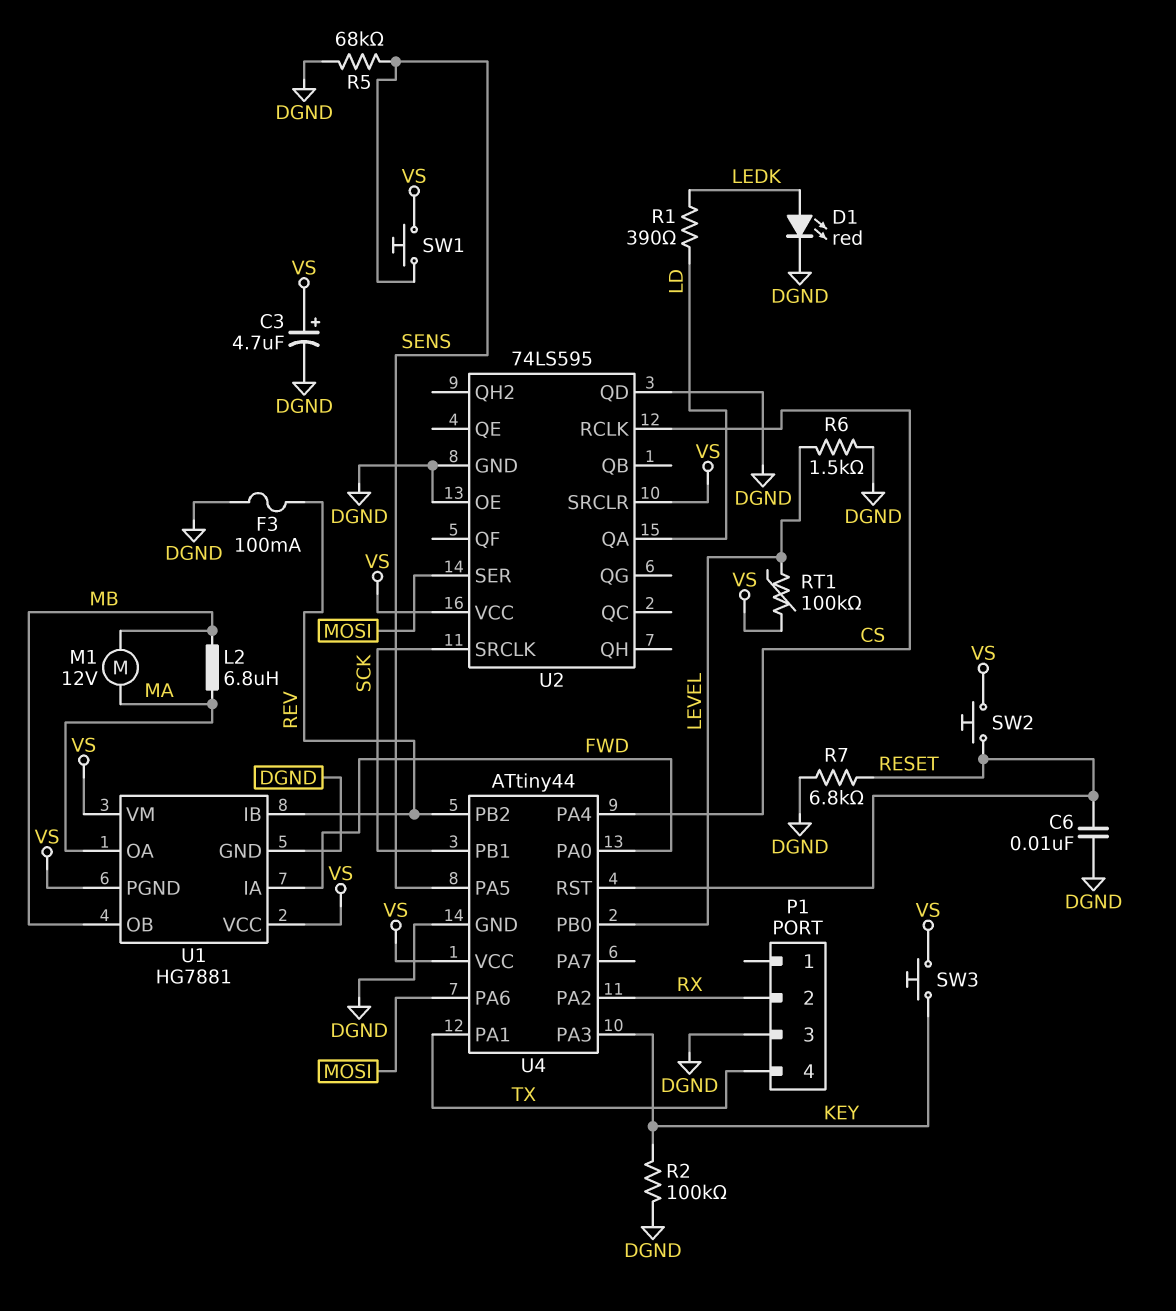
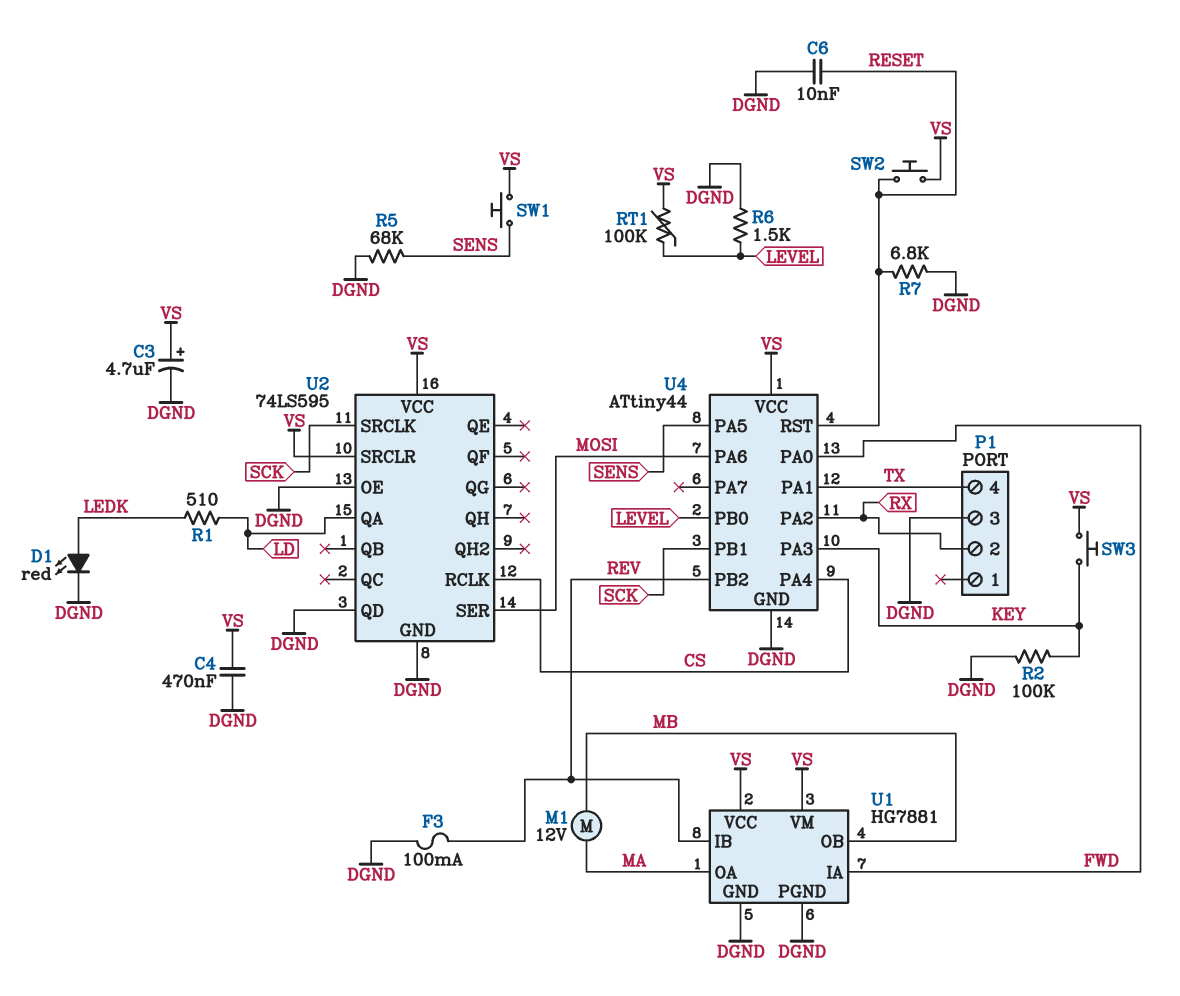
C4: none -> 470nF (DGND, VS)
L2: 6.8uH (MA, MB) -> none
R1: 390 (LD, LEDK) -> 510 (LD, LEDK)
U1 pin PGND: VS -> DGND

